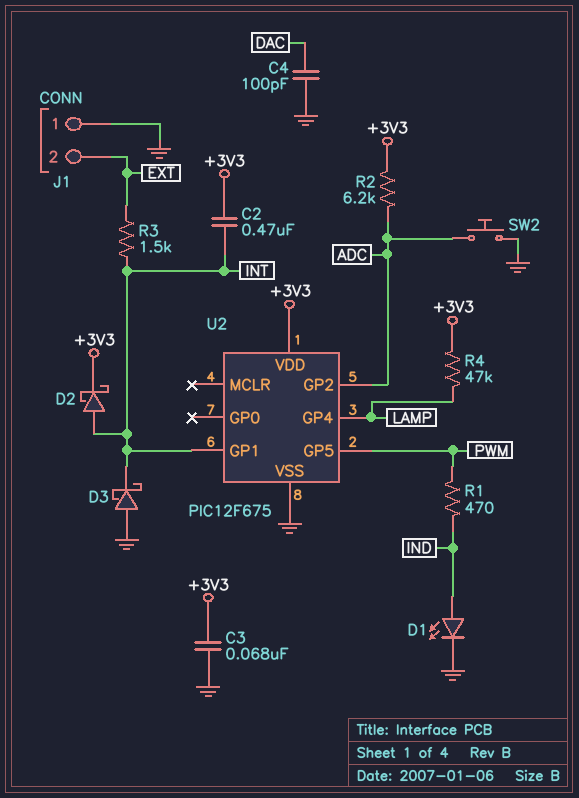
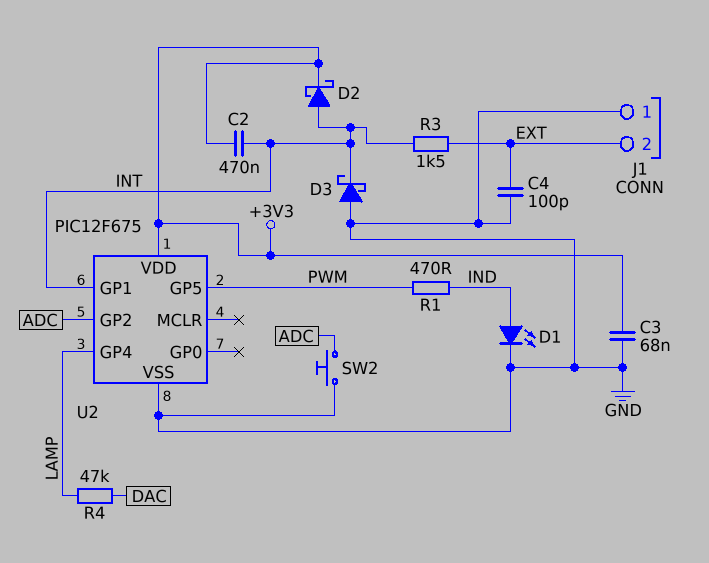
C4: 100pF (DAC, GND) -> 100pF (EXT, GND)
R2: 6.2k (+3V3, ADC) -> none
R4: 47k (+3V3, LAMP) -> 47k (DAC, LAMP)

